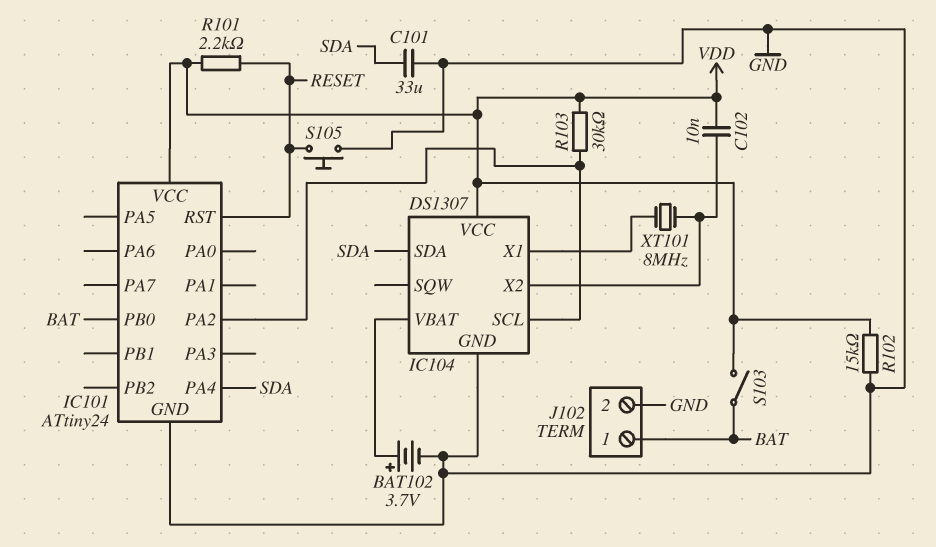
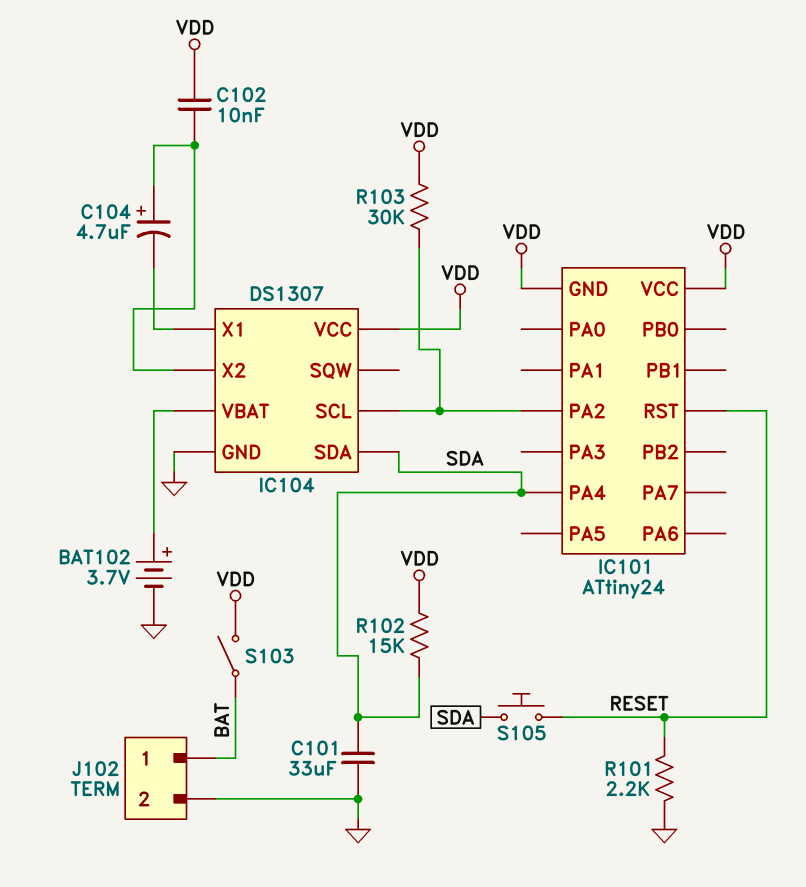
C104: none -> 4.7uF (plus IC104/X2, minus IC104/X1)
IC101 pin GND: GND -> VDD
IC101 pin PB0: BAT -> none
R101: 2.2k (RESET, VDD) -> 2.2k (GND, RESET)
R102: 15k (GND, VDD) -> 15k (SDA, VDD)
S105: button (GND, RESET) -> button (RESET, SDA)
XT101: 8MHz (IC104/X1, IC104/X2) -> none

